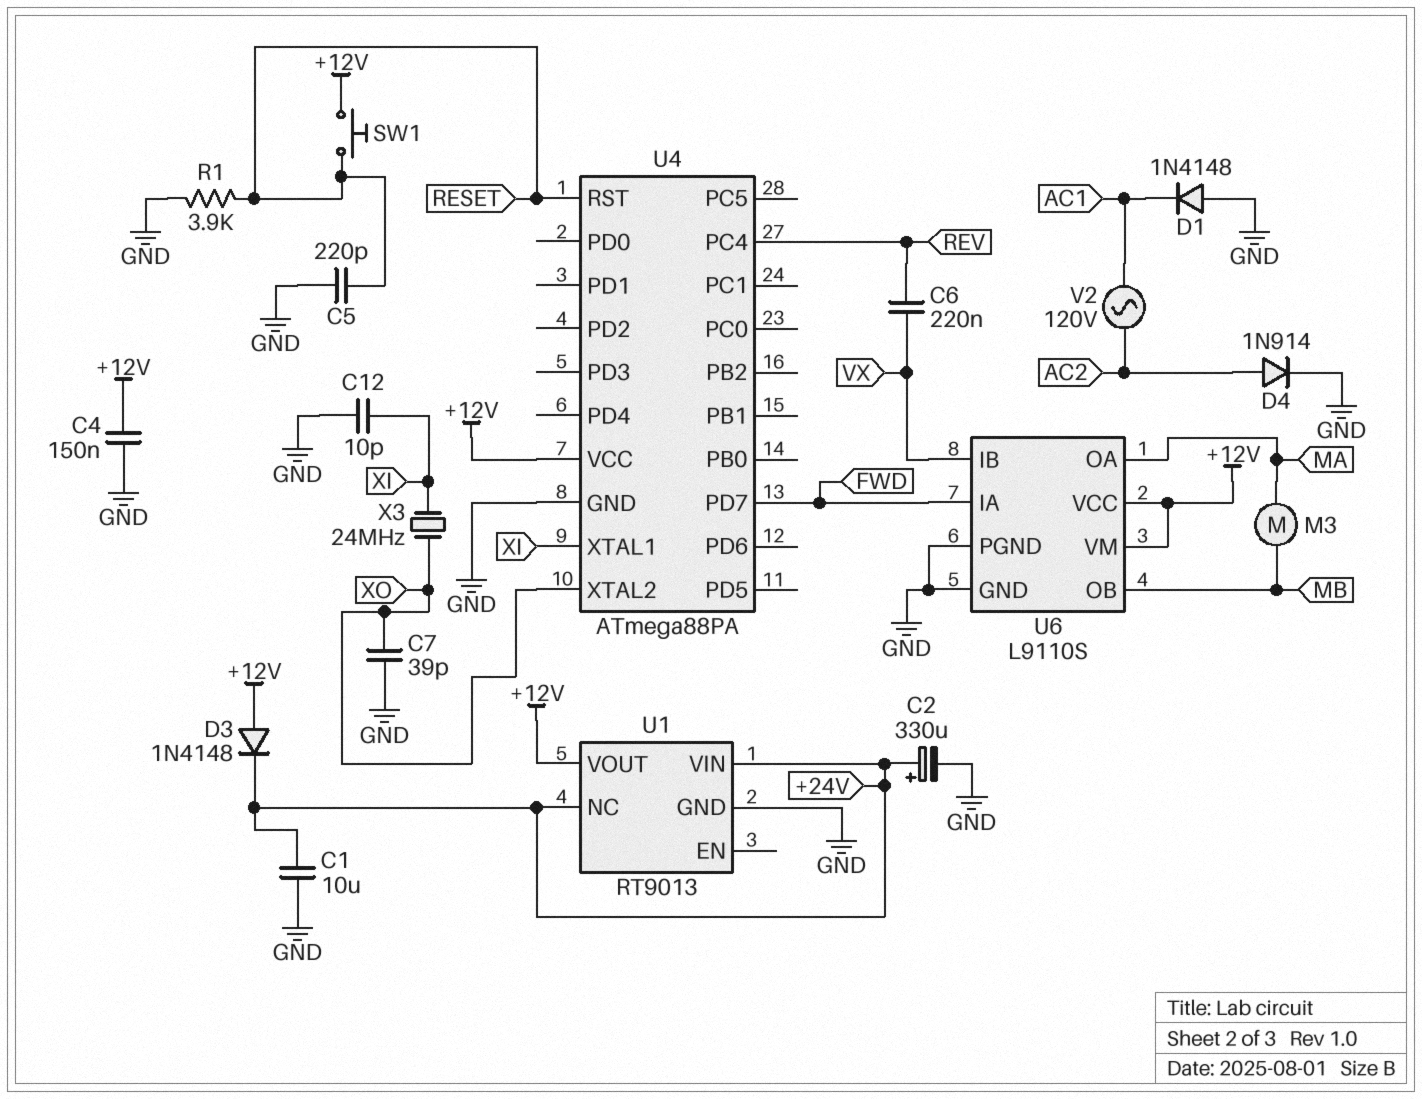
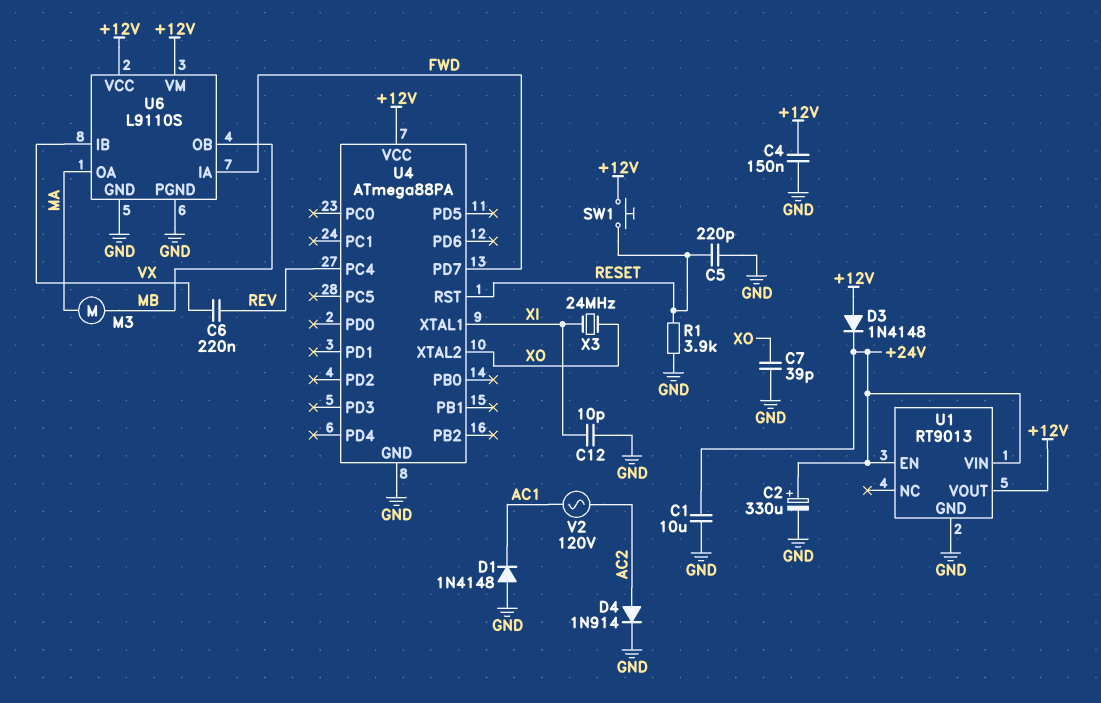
U1 pin EN: none -> +24V
U1 pin NC: +24V -> none

